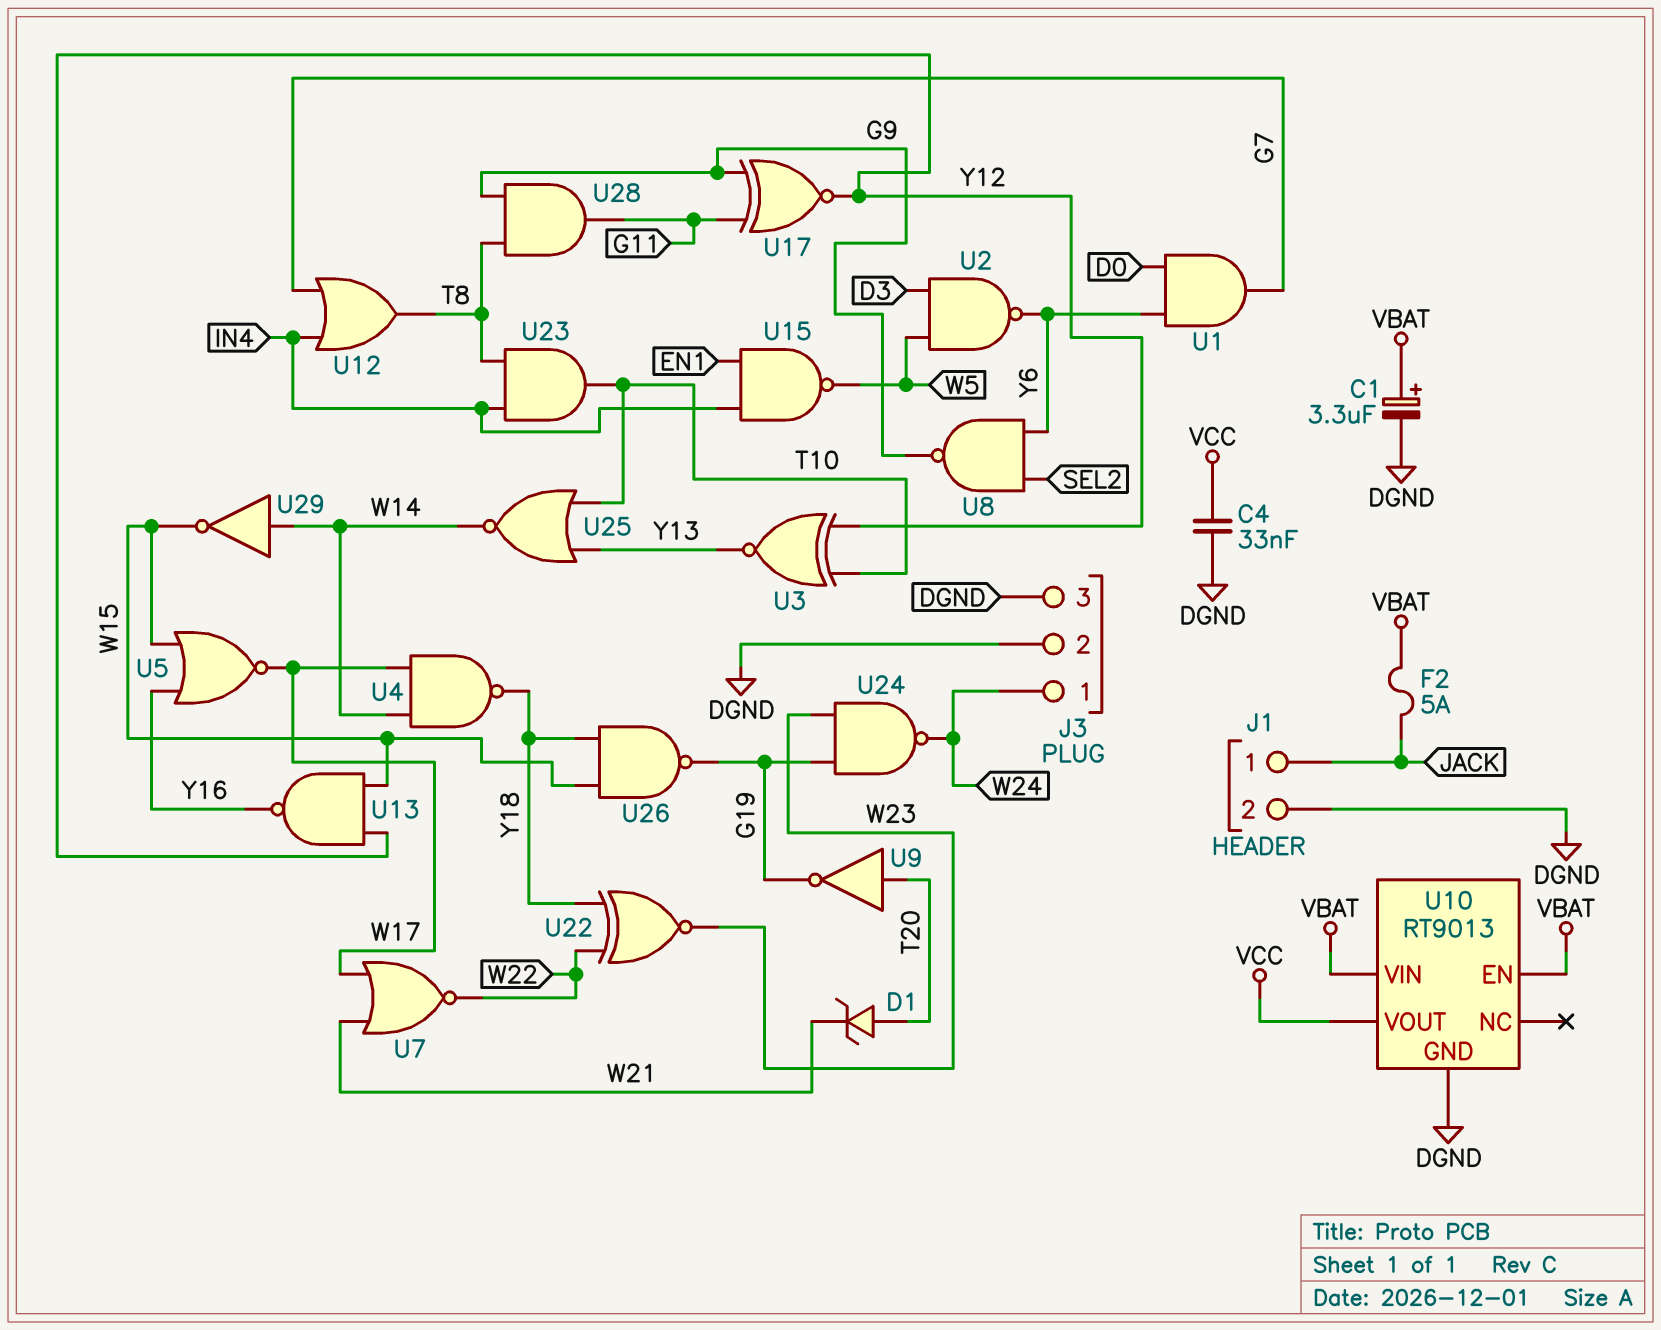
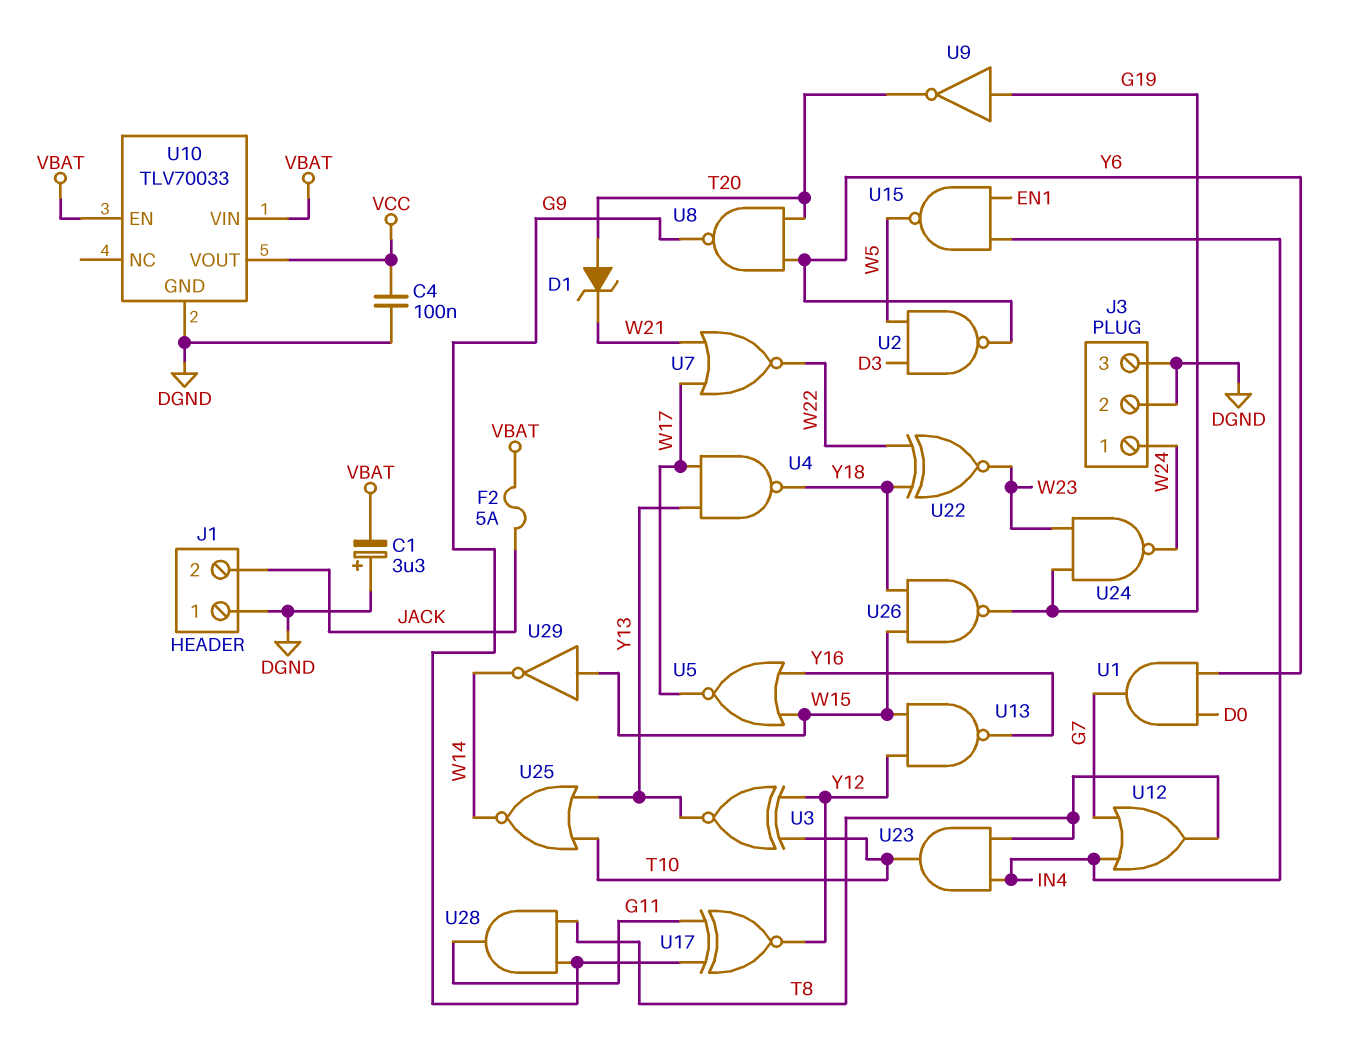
C1: 3.3uF (plus VBAT, minus DGND) -> 3.3uF (plus DGND, minus VBAT)
C4: 33nF (DGND, VCC) -> 100nF (DGND, VCC)
J1 pin 1: JACK -> DGND
J1 pin 2: DGND -> JACK
U4: NAND (in W14, in W17, out Y18) -> NAND (in W17, in Y13, out Y18)
U8: NAND (in SEL2, in Y6, out G9) -> NAND (in T20, in Y6, out G9)
U9: NOT (in T20, out G19) -> NOT (in G19, out T20)
U10: RT9013 -> TLV70033
U29: NOT (in W14, out W15) -> NOT (in W15, out W14)

